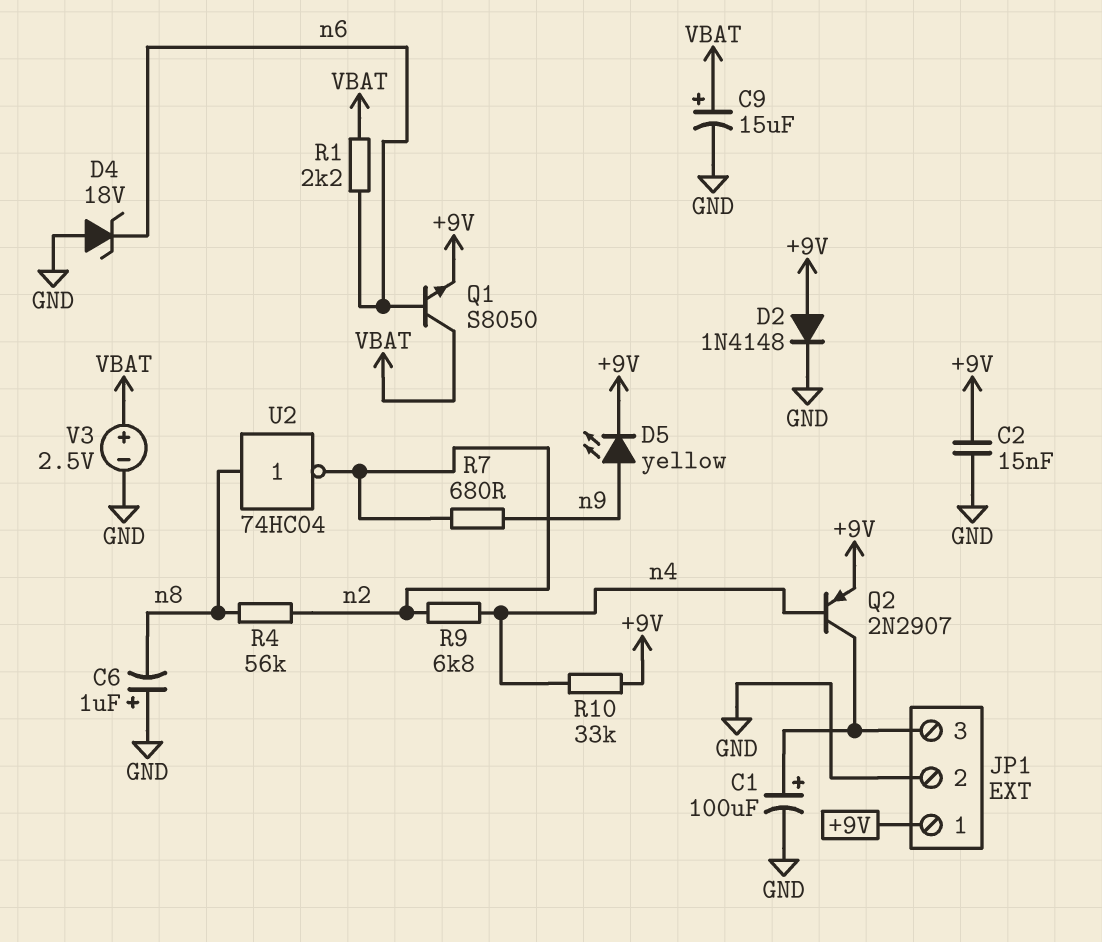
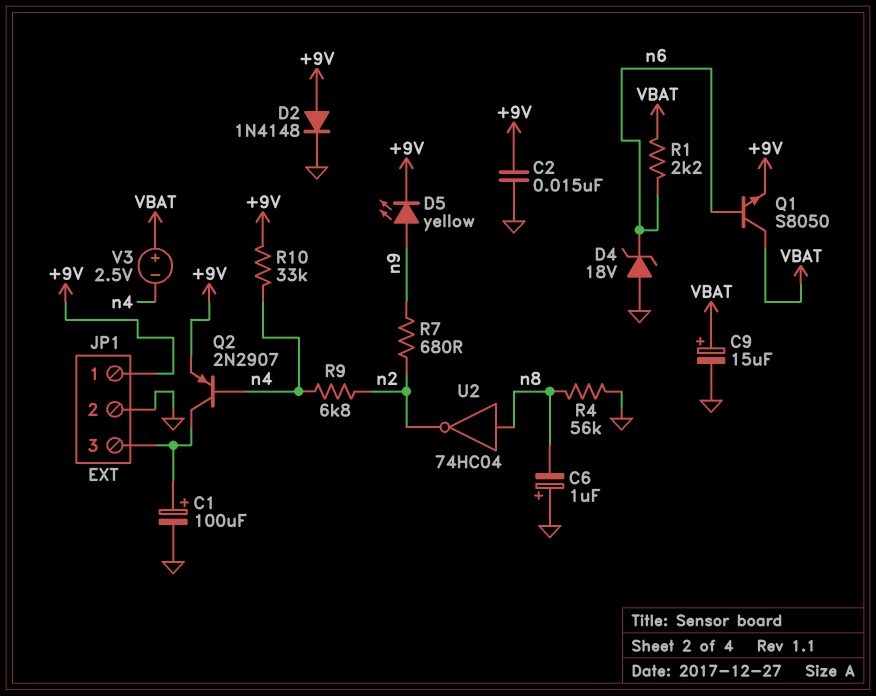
R4: 56k (n2, n8) -> 56k (GND, n8)
V3: 2.5V (plus VBAT, minus GND) -> 2.5V (plus VBAT, minus n4)

